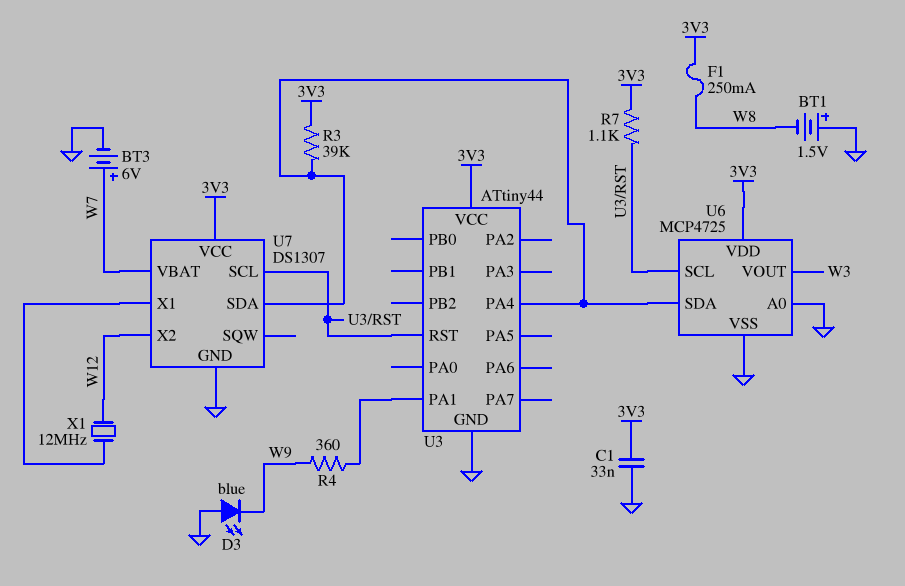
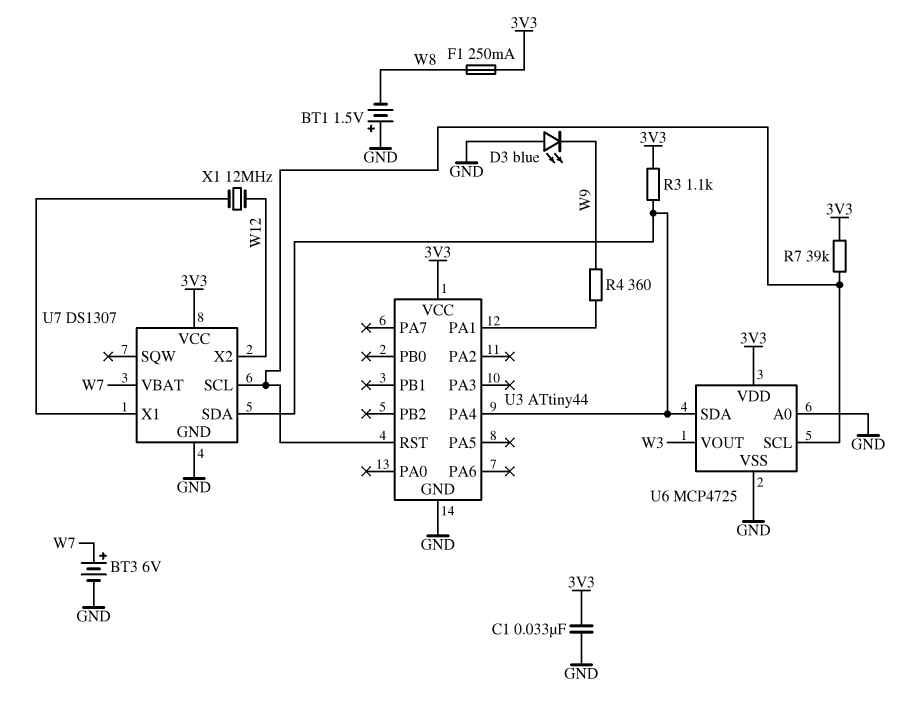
R3: 39k (3V3, U3/PA4) -> 1.1k (3V3, U3/PA4)
R7: 1.1k (3V3, U3/RST) -> 39k (3V3, U3/RST)

